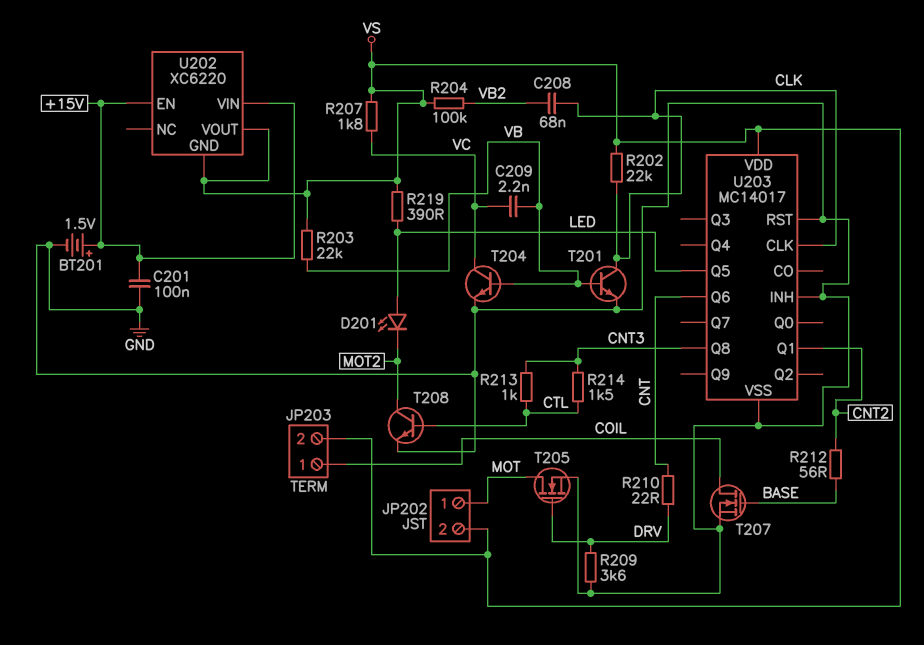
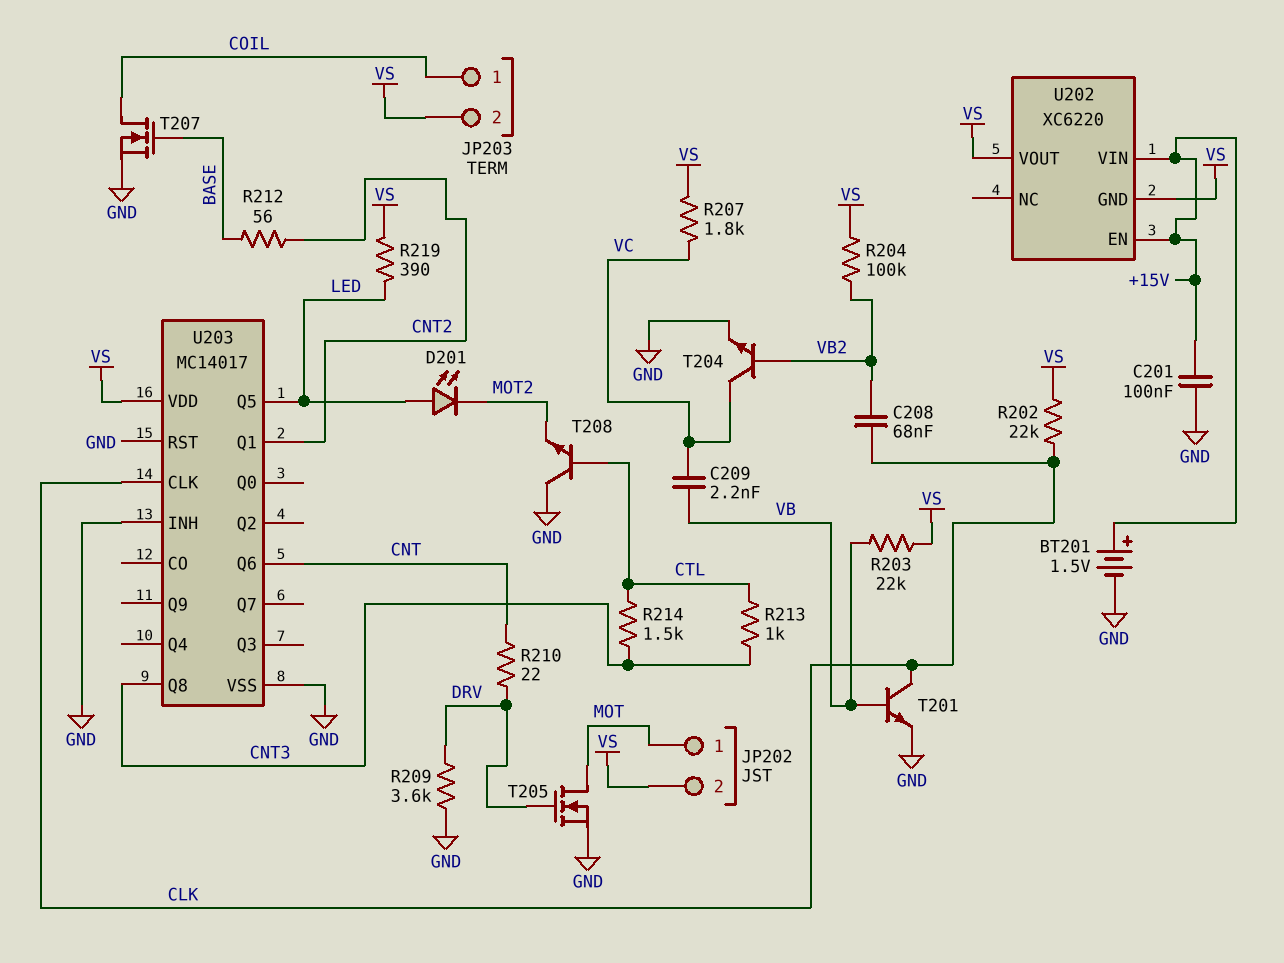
T204: NPN (B VB, C VC, E GND) -> NPN (B VB2, C VC, E GND)
T208: NPN (B CTL, C MOT2, E GND) -> NPN (B CTL, C GND, E MOT2)

